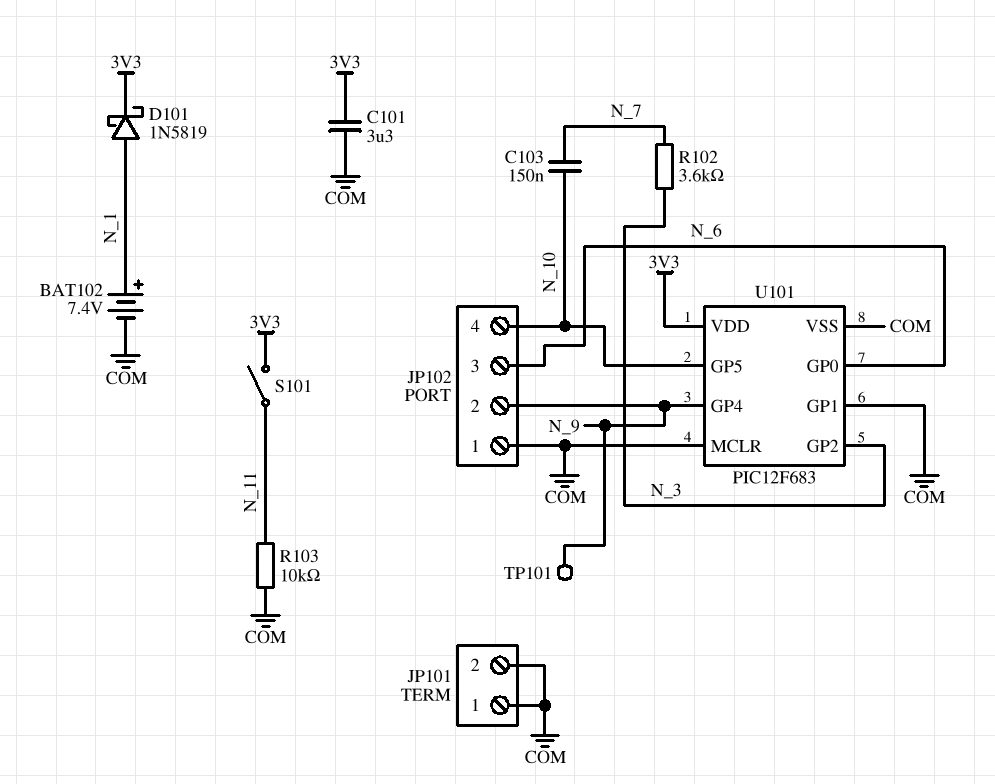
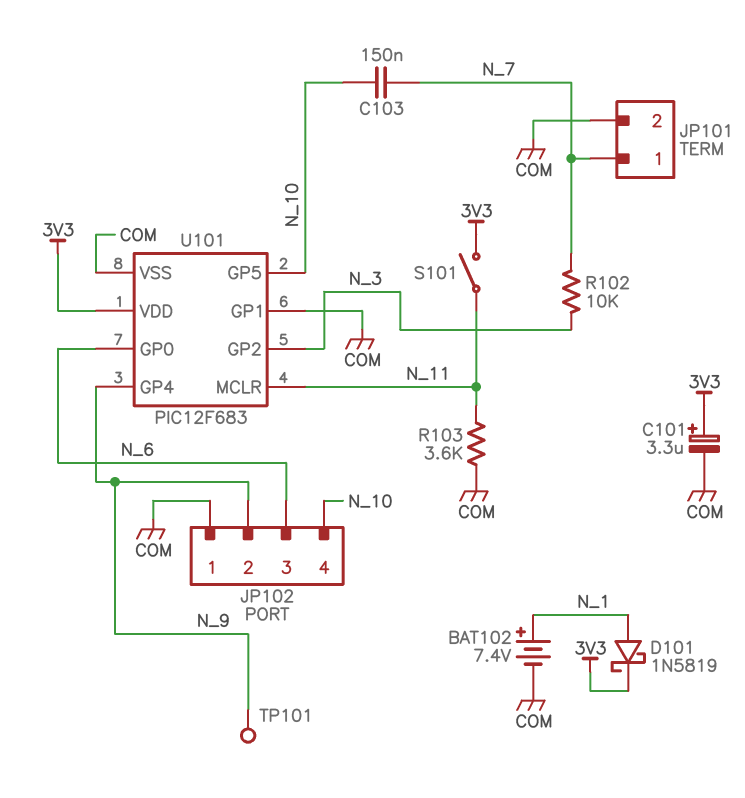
C101: 3.3uF (3V3, COM) -> 3.3uF (plus 3V3, minus COM)
JP101 pin 1: COM -> N_7
R102: 3.6k (N_3, N_7) -> 10k (N_3, N_7)
R103: 10k (COM, N_11) -> 3.6k (COM, N_11)
U101 pin MCLR: COM -> N_11

